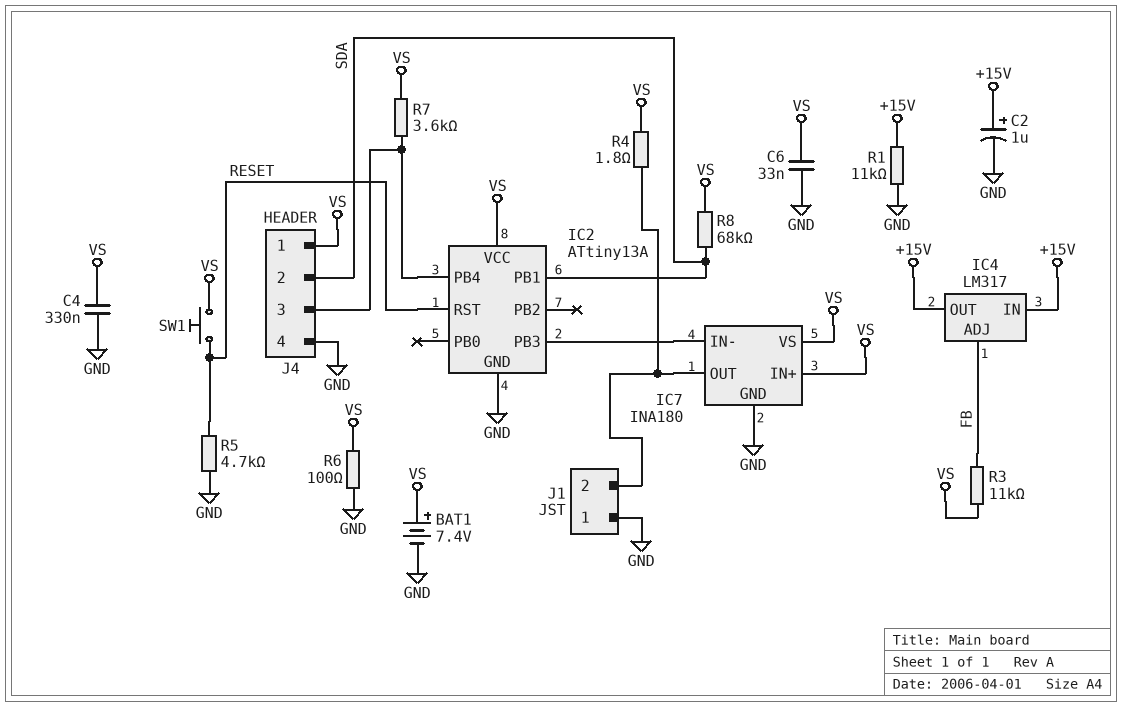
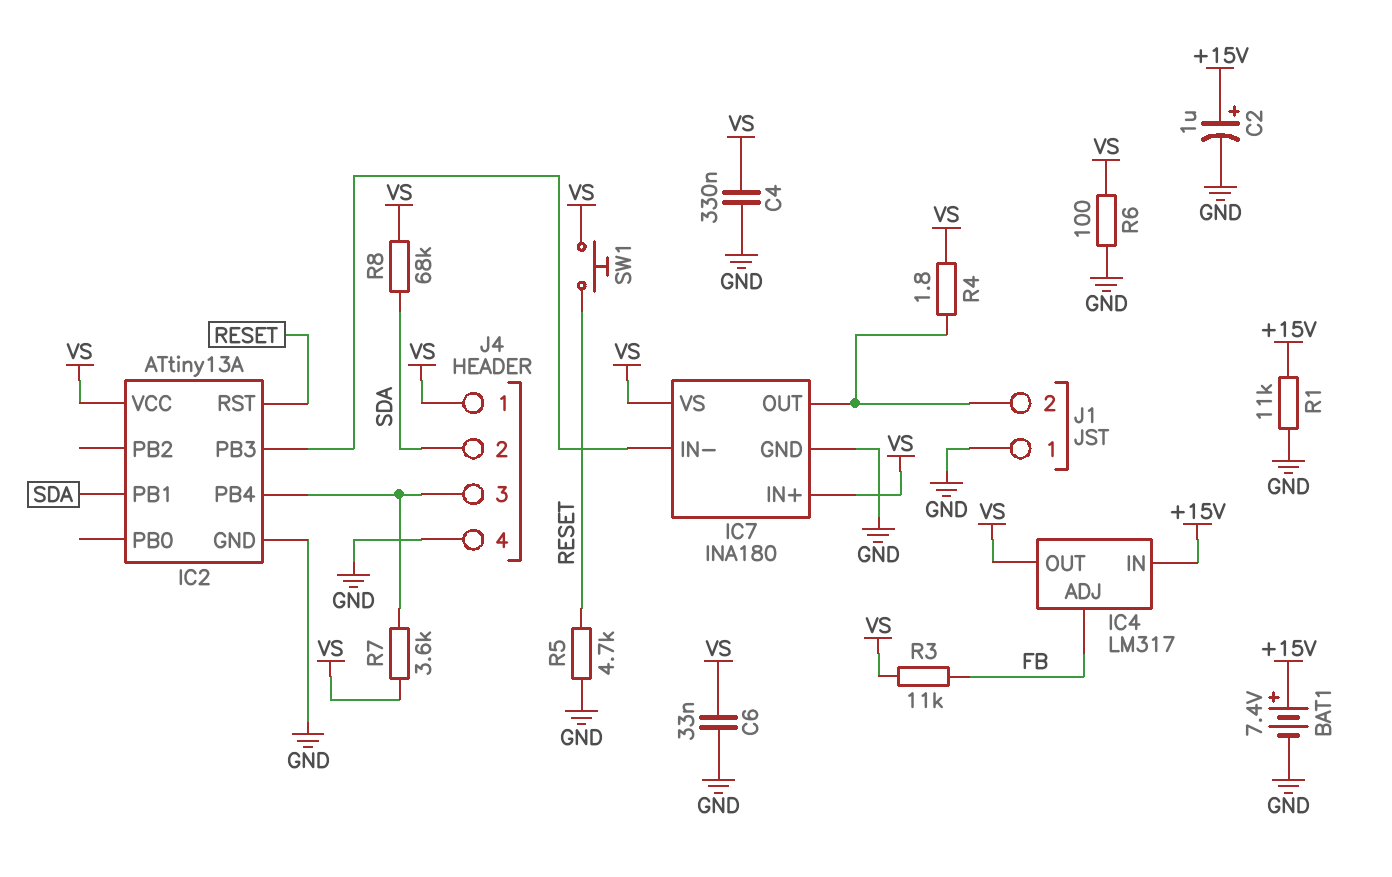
BAT1: 7.4V (plus VS, minus GND) -> 7.4V (plus +15V, minus GND)
IC4 pin OUT: +15V -> VS

